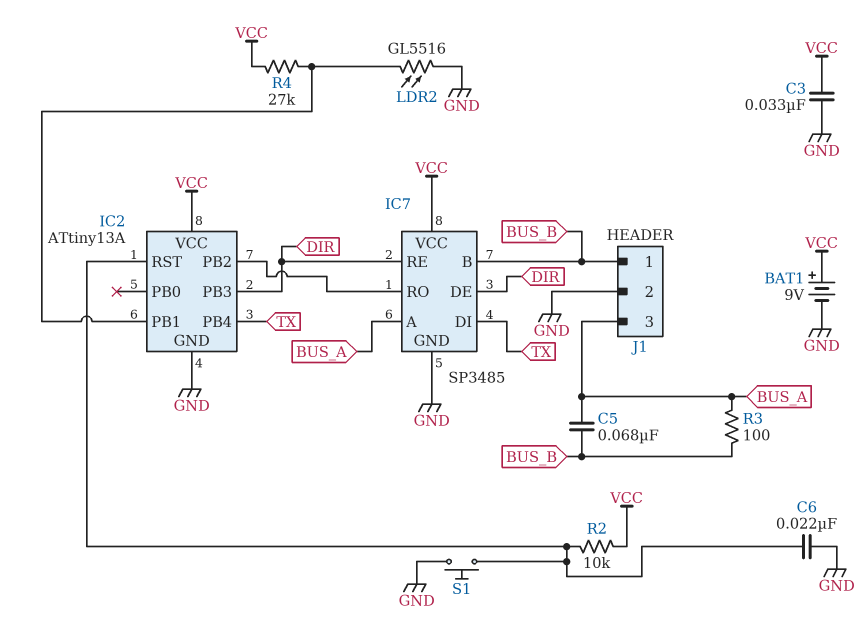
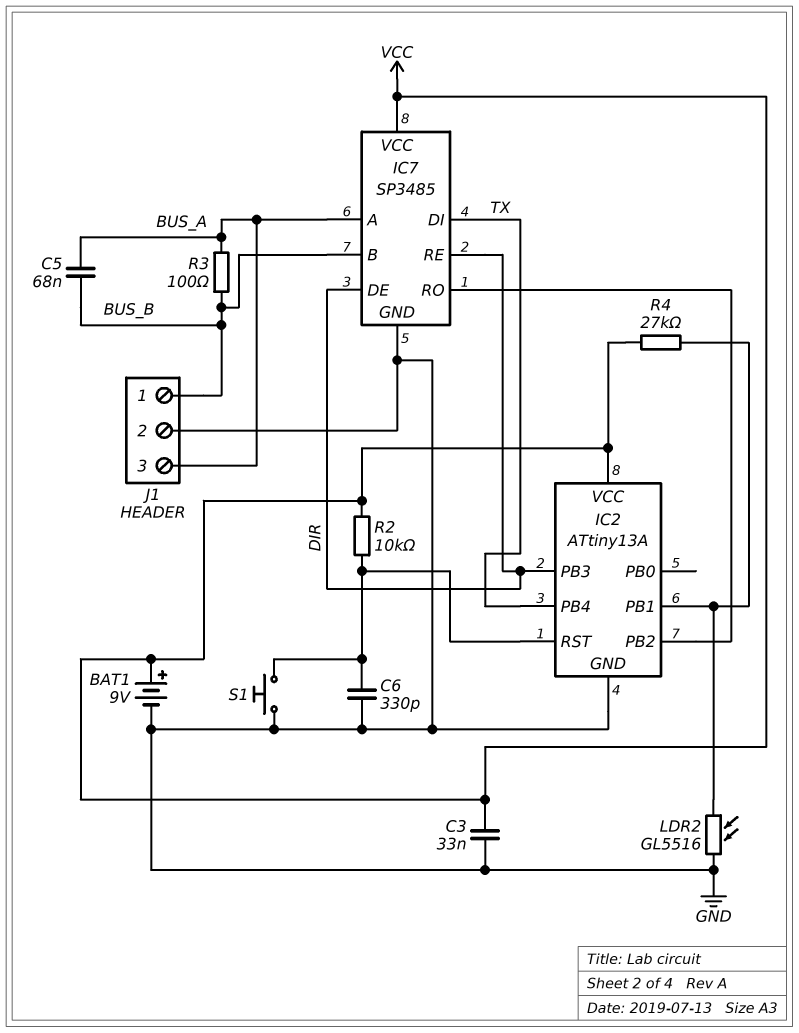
C6: 22nF (GND, IC2/RST) -> 330pF (GND, IC2/RST)

